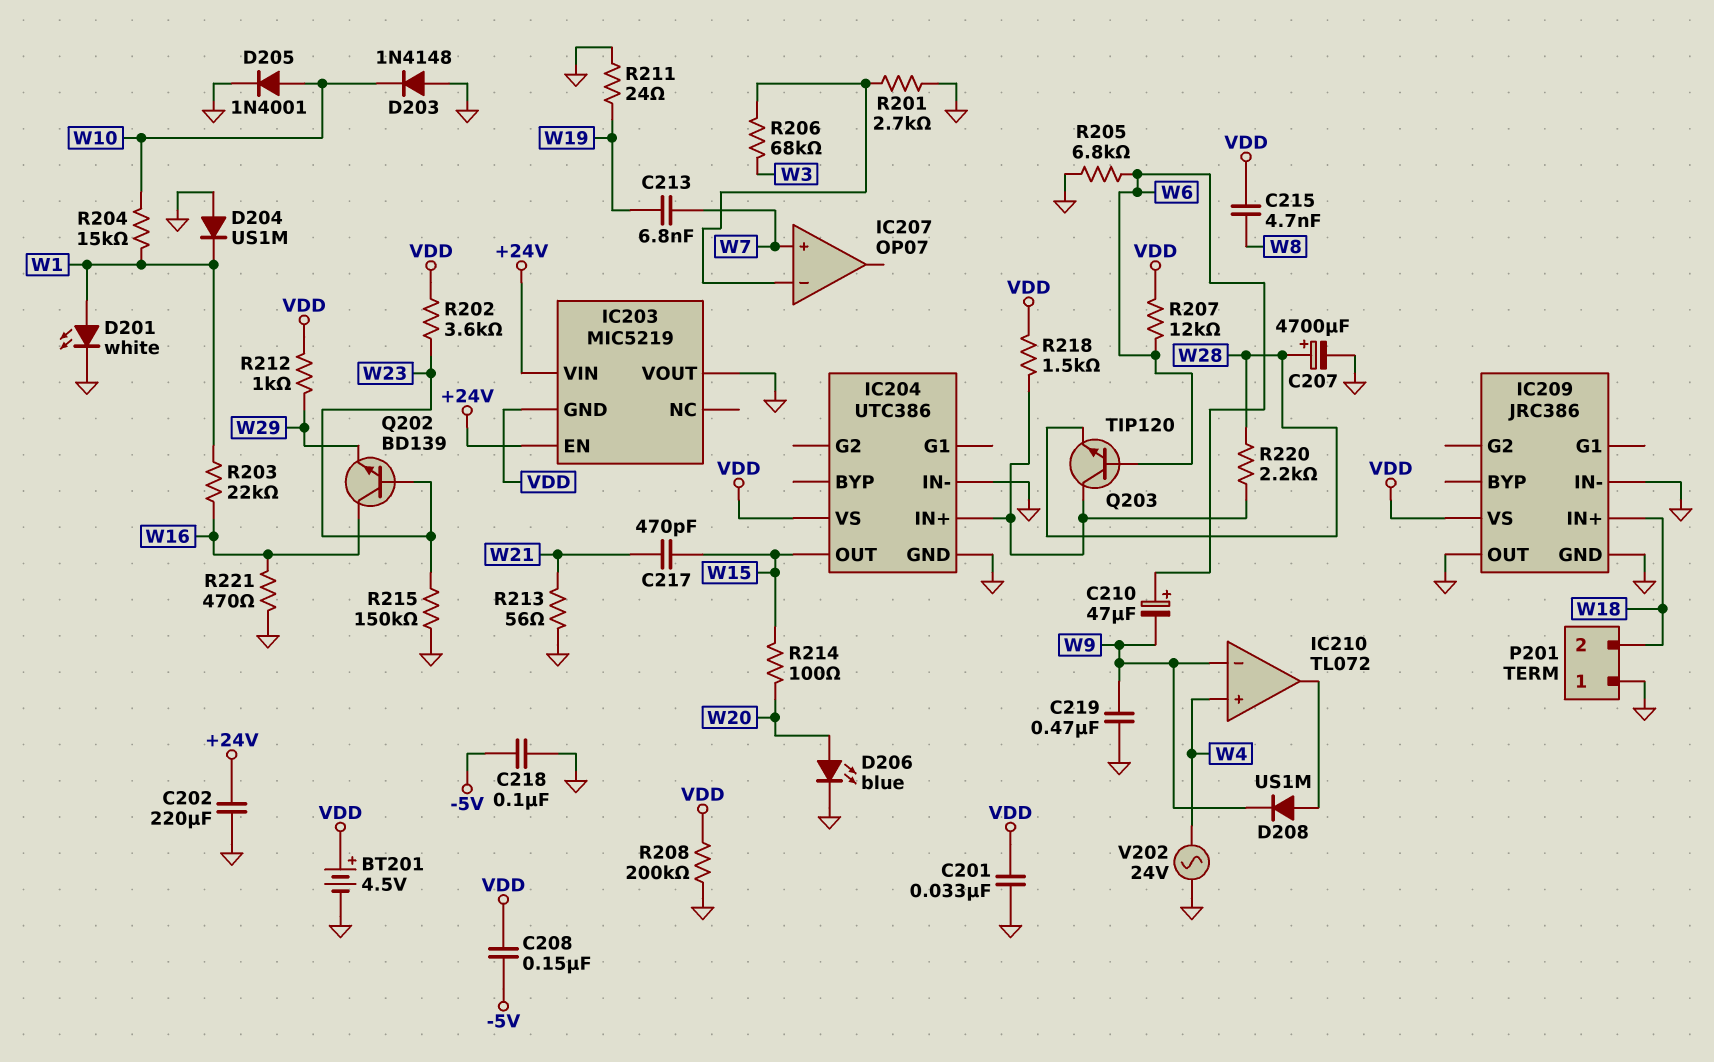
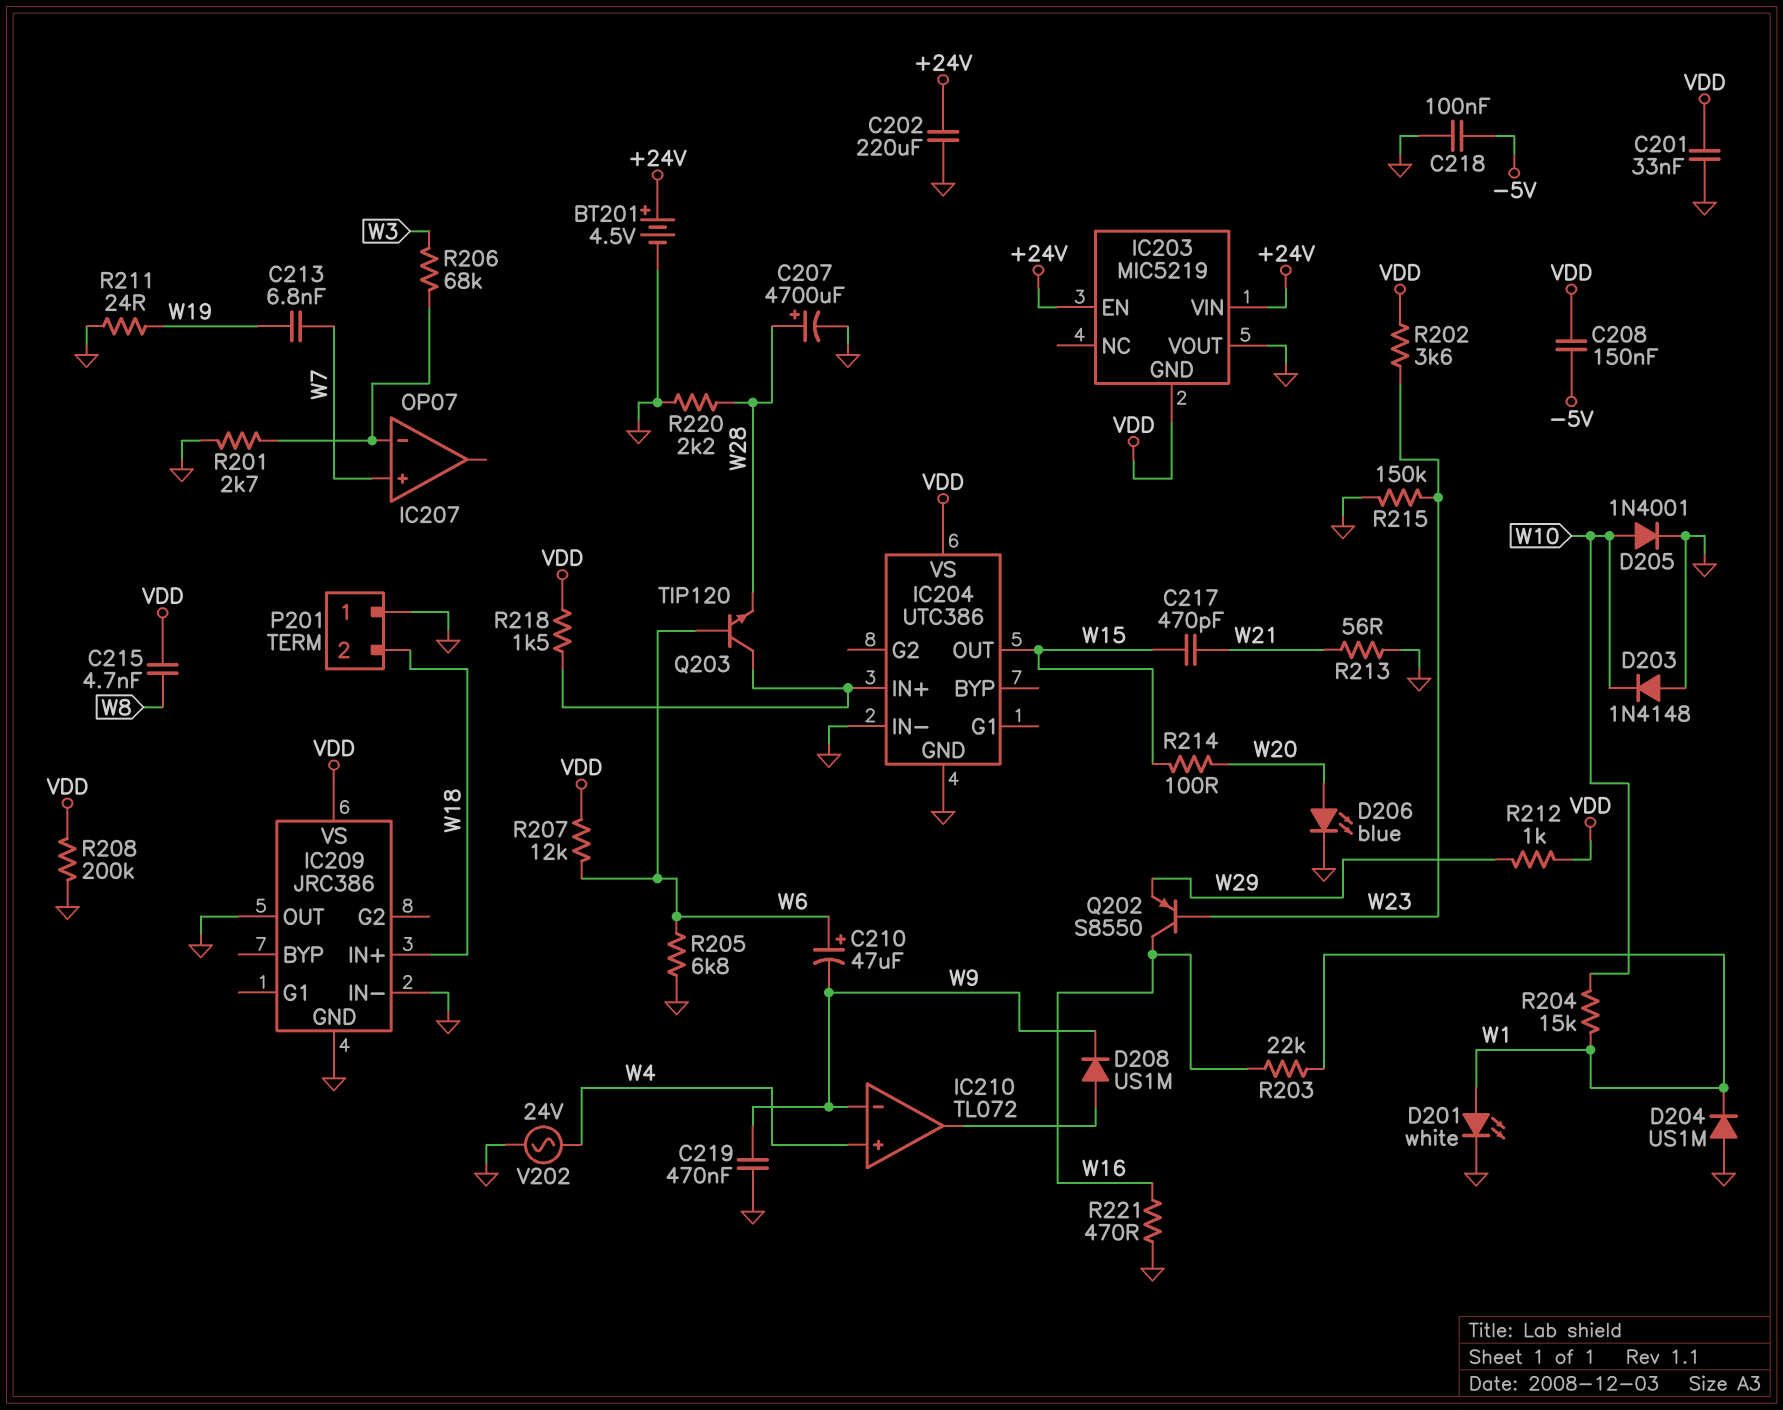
BT201: 4.5V (plus VDD, minus GND) -> 4.5V (plus +24V, minus GND)
Q202: NPN BD139 (B W23, C W16, E W29) -> PNP S8550 (B W23, C W16, E W29)
R220: 2.2k (IC204/IN+, W28) -> 2.2k (GND, W28)

